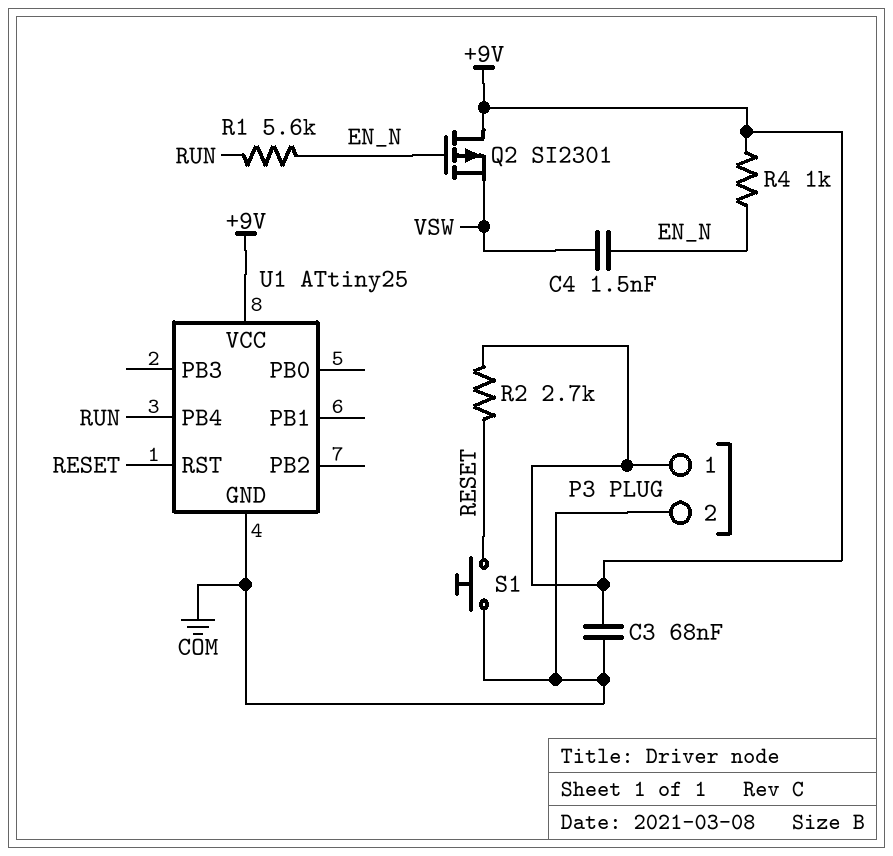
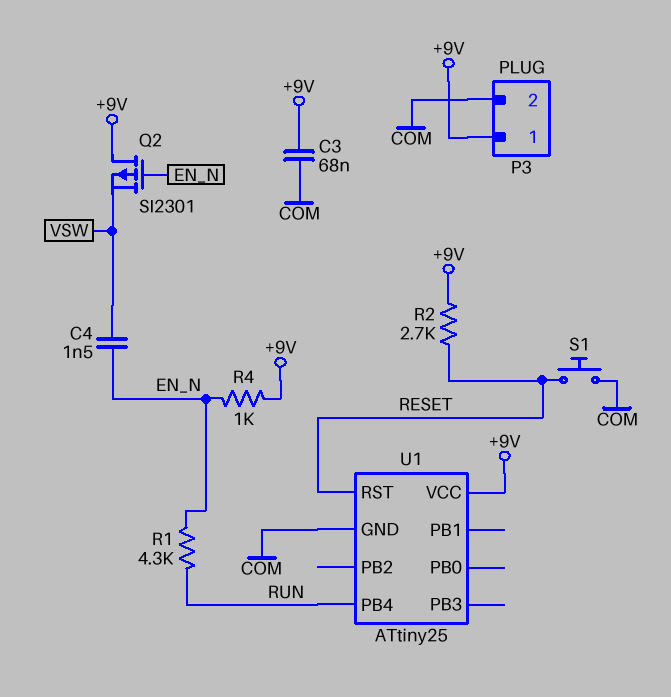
R1: 5.6k (EN_N, RUN) -> 4.3k (EN_N, RUN)

